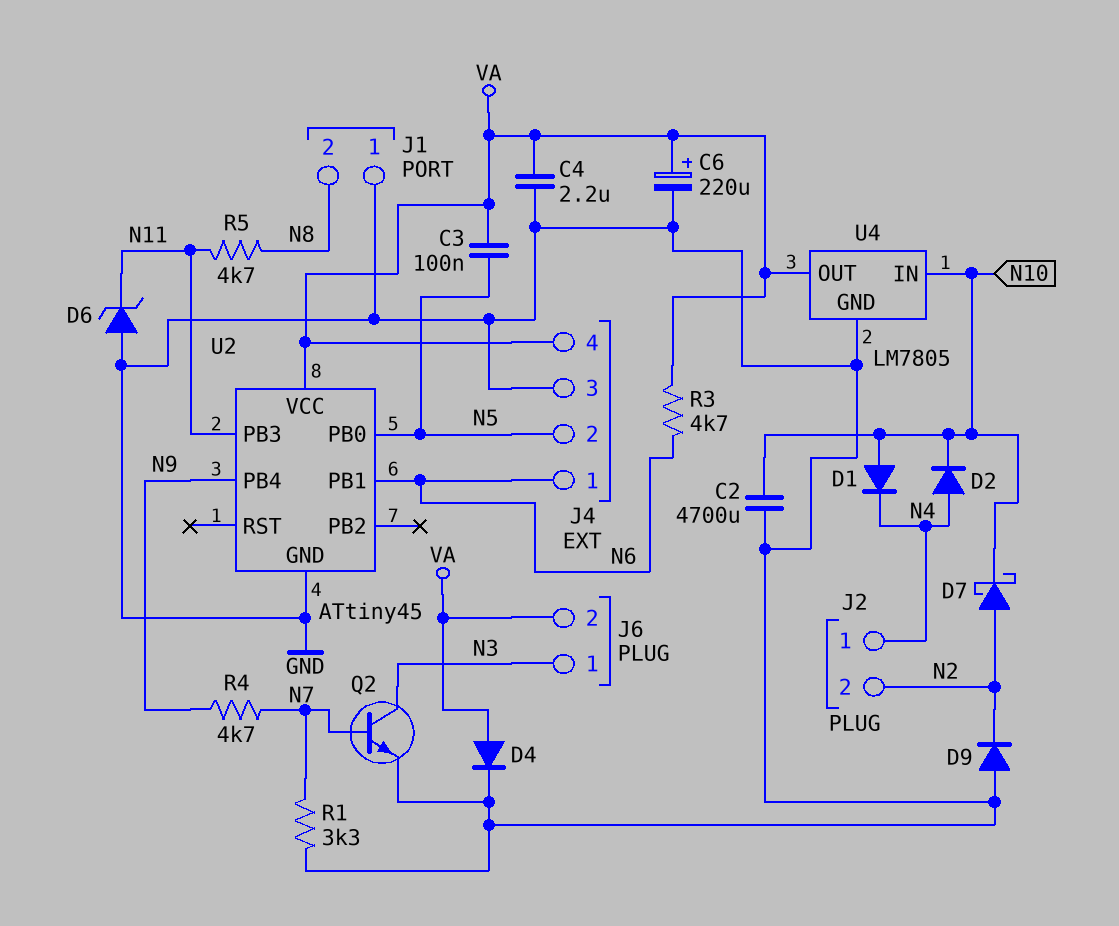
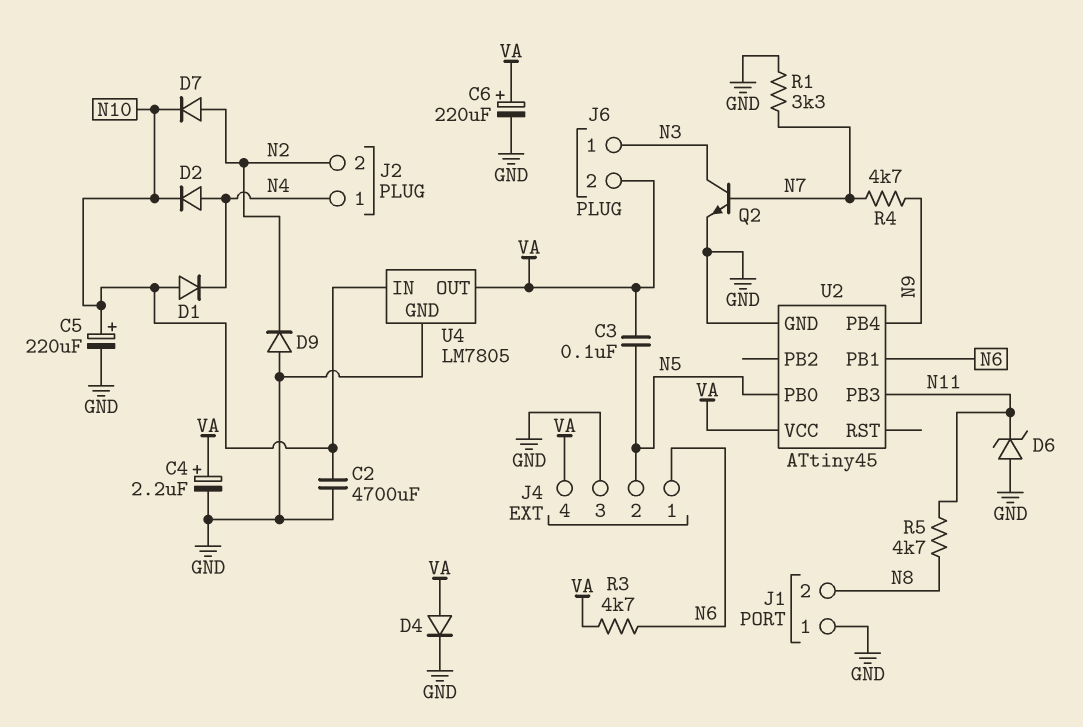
C4: 2.2uF (GND, VA) -> 2.2uF (plus VA, minus GND)
C5: none -> 220uF (plus N10, minus GND)
D7: schottky (A N2, K N10) -> diode (A N2, K N10)

